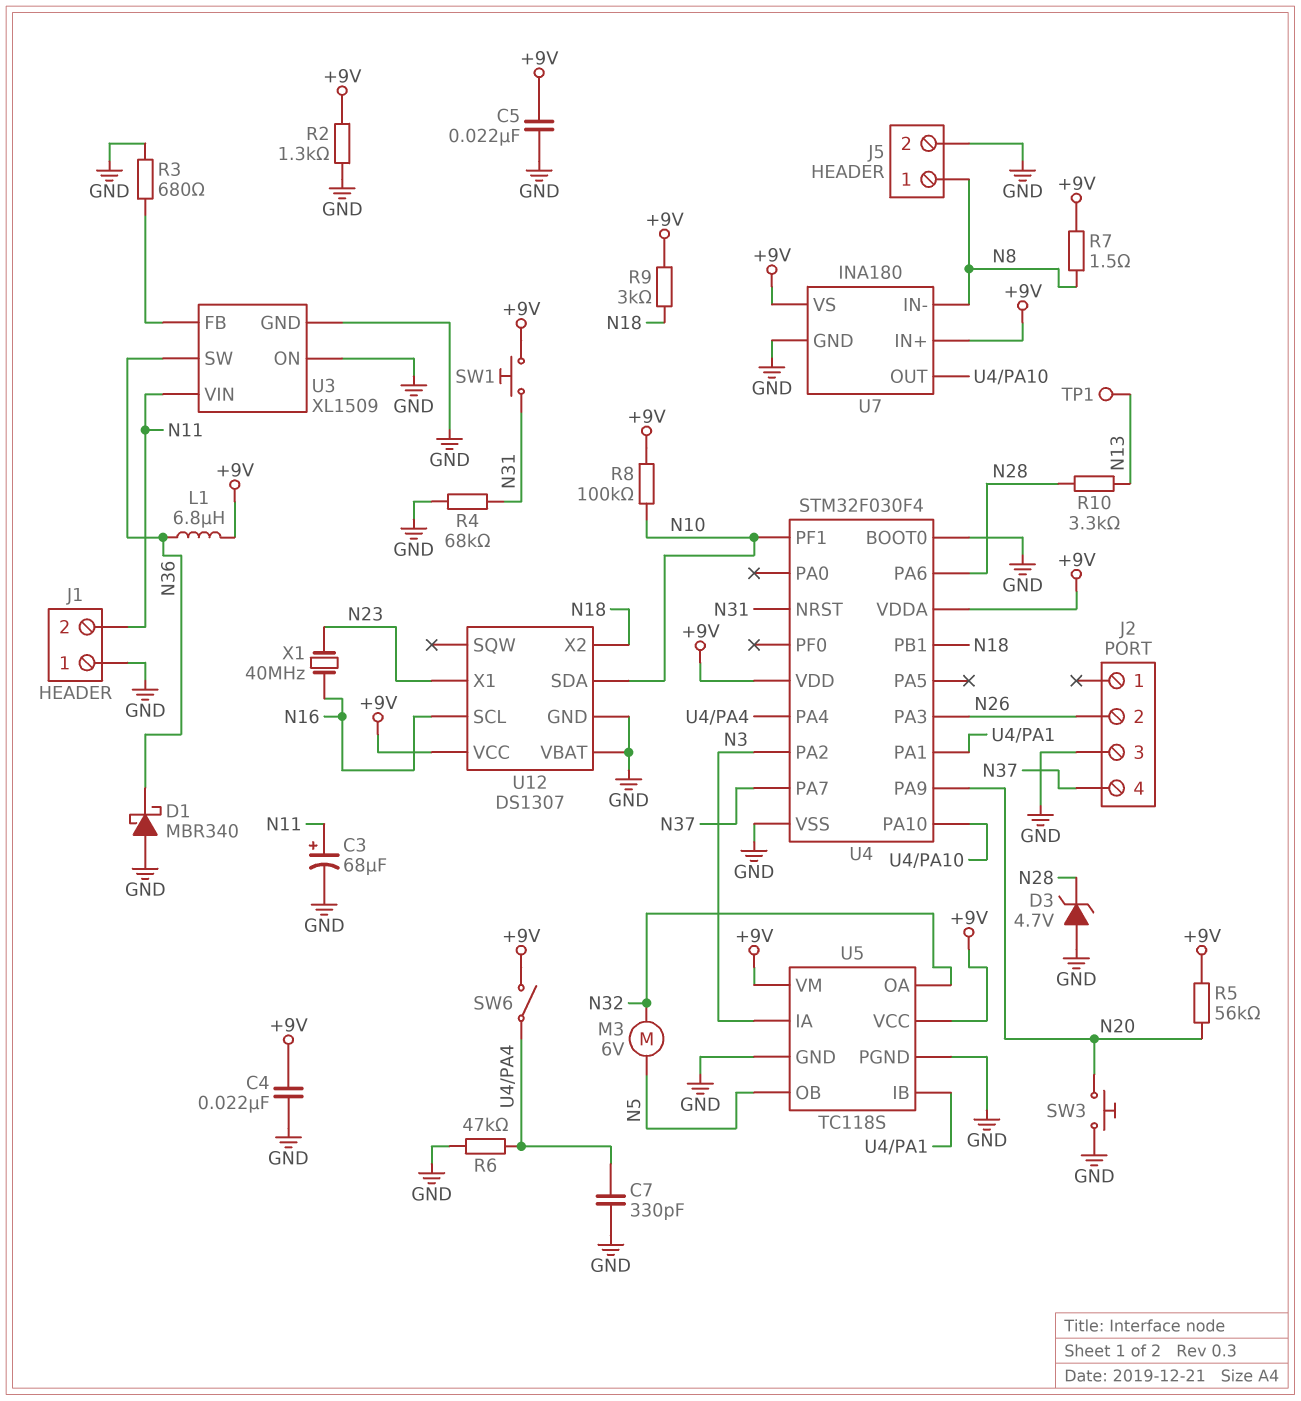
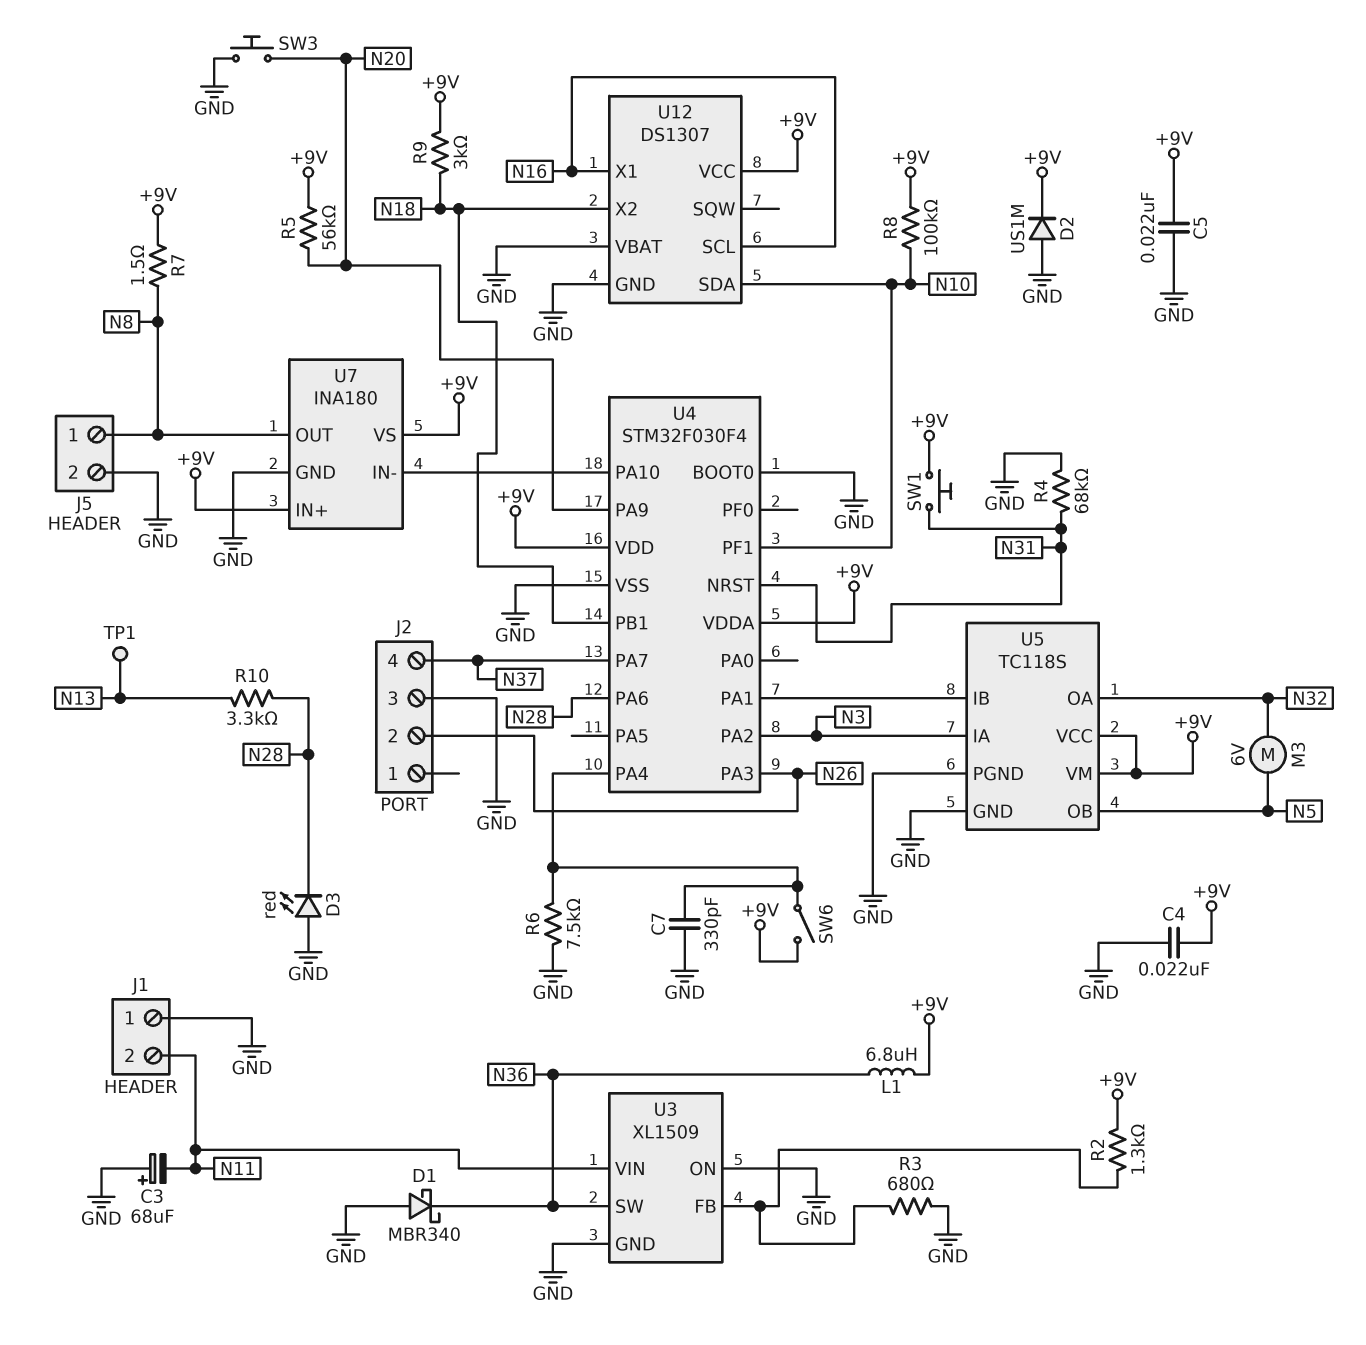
C3: 68uF (plus N11, minus GND) -> 68uF (plus GND, minus N11)
D2: none -> diode US1M (A GND, K +9V)
D3: zener 4.7V (A GND, K N28) -> LED red (A GND, K N28)
R2: 1.3k (+9V, GND) -> 1.3k (+9V, U3/FB)
R6: 47k (GND, U4/PA4) -> 7.5k (GND, U4/PA4)
U7 pin IN-: N8 -> U4/PA10
U7 pin OUT: U4/PA10 -> N8
U12 pin X1: N23 -> N16
X1: 40MHz (N16, N23) -> none

